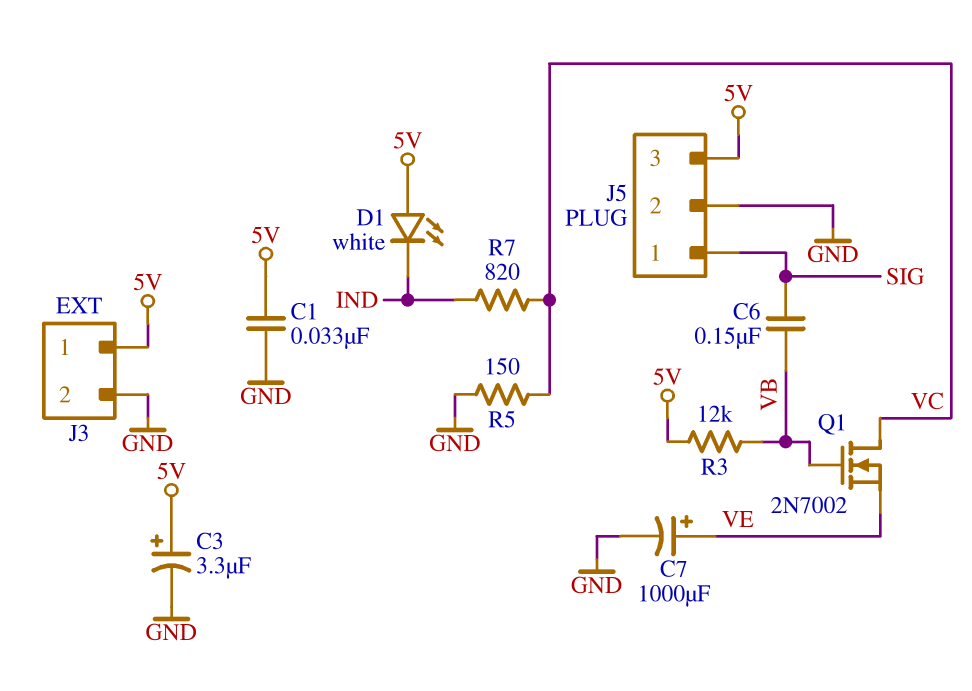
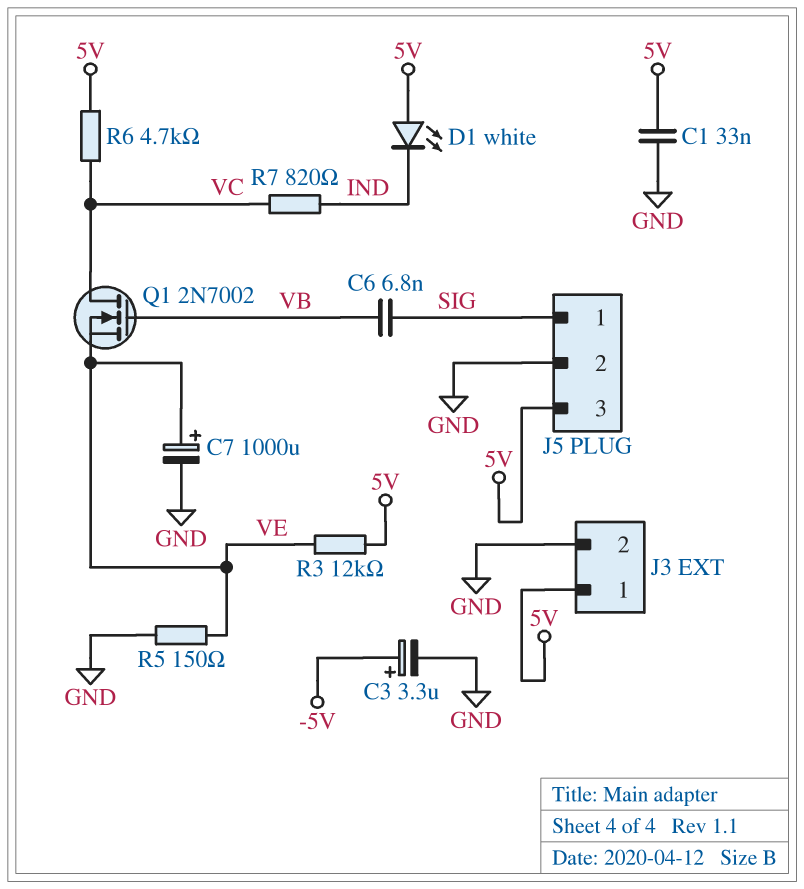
C3: 3.3uF (plus 5V, minus GND) -> 3.3uF (plus -5V, minus GND)
C6: 150nF (SIG, VB) -> 6.8nF (SIG, VB)
R3: 12k (5V, VB) -> 12k (5V, VE)
R5: 150 (GND, VC) -> 150 (GND, VE)
R6: none -> 4.7k (5V, VC)

